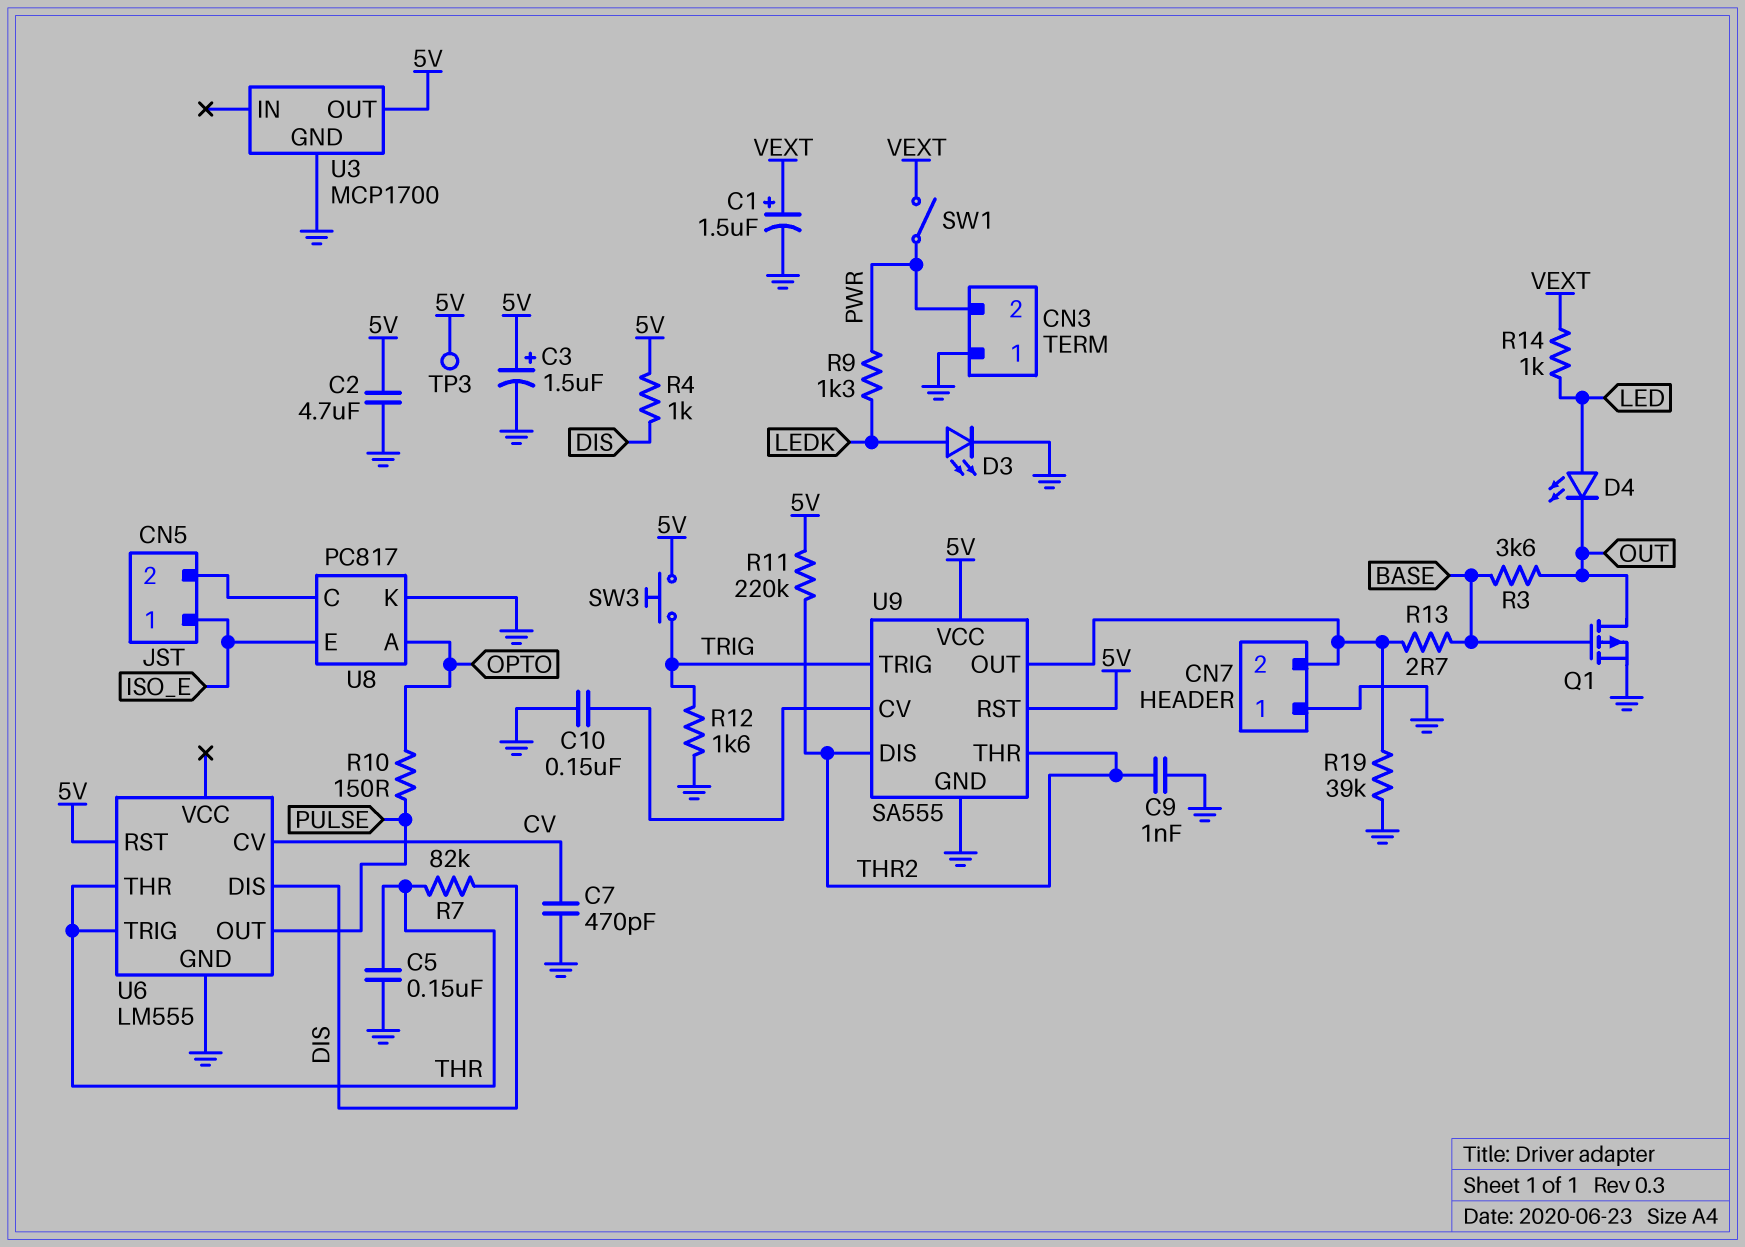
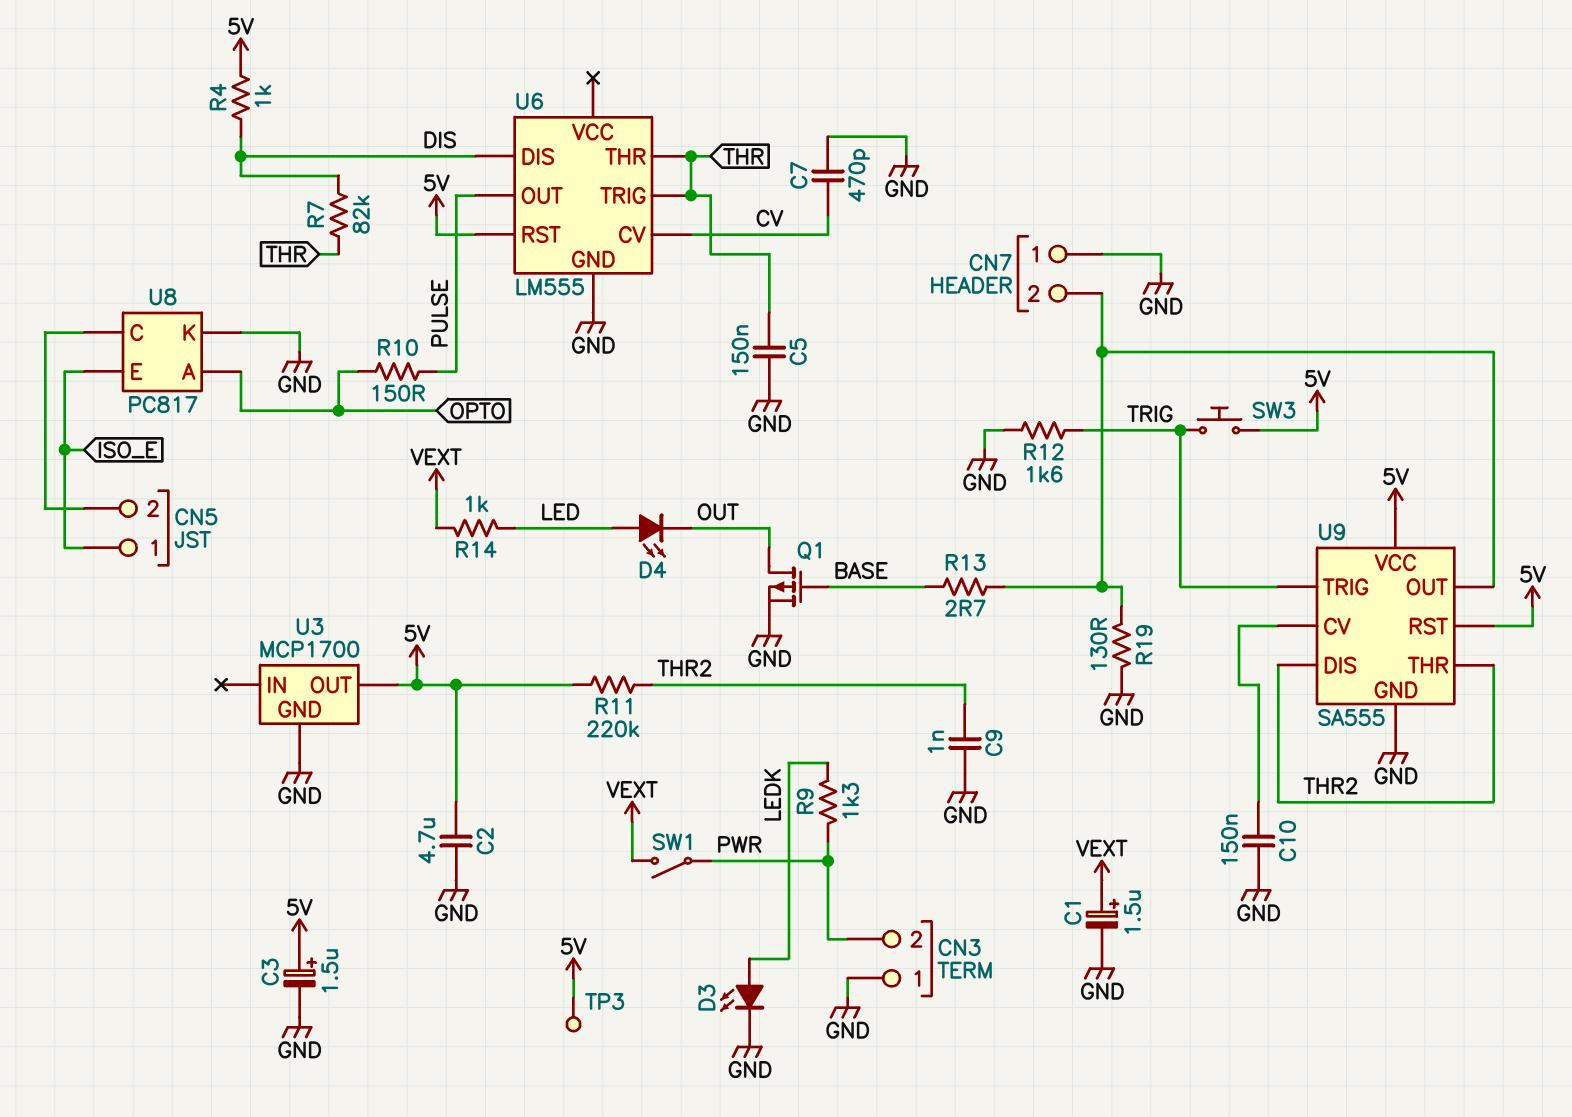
R3: 3.6k (BASE, OUT) -> none
R19: 39k (CN7/2, GND) -> 130 (CN7/2, GND)

